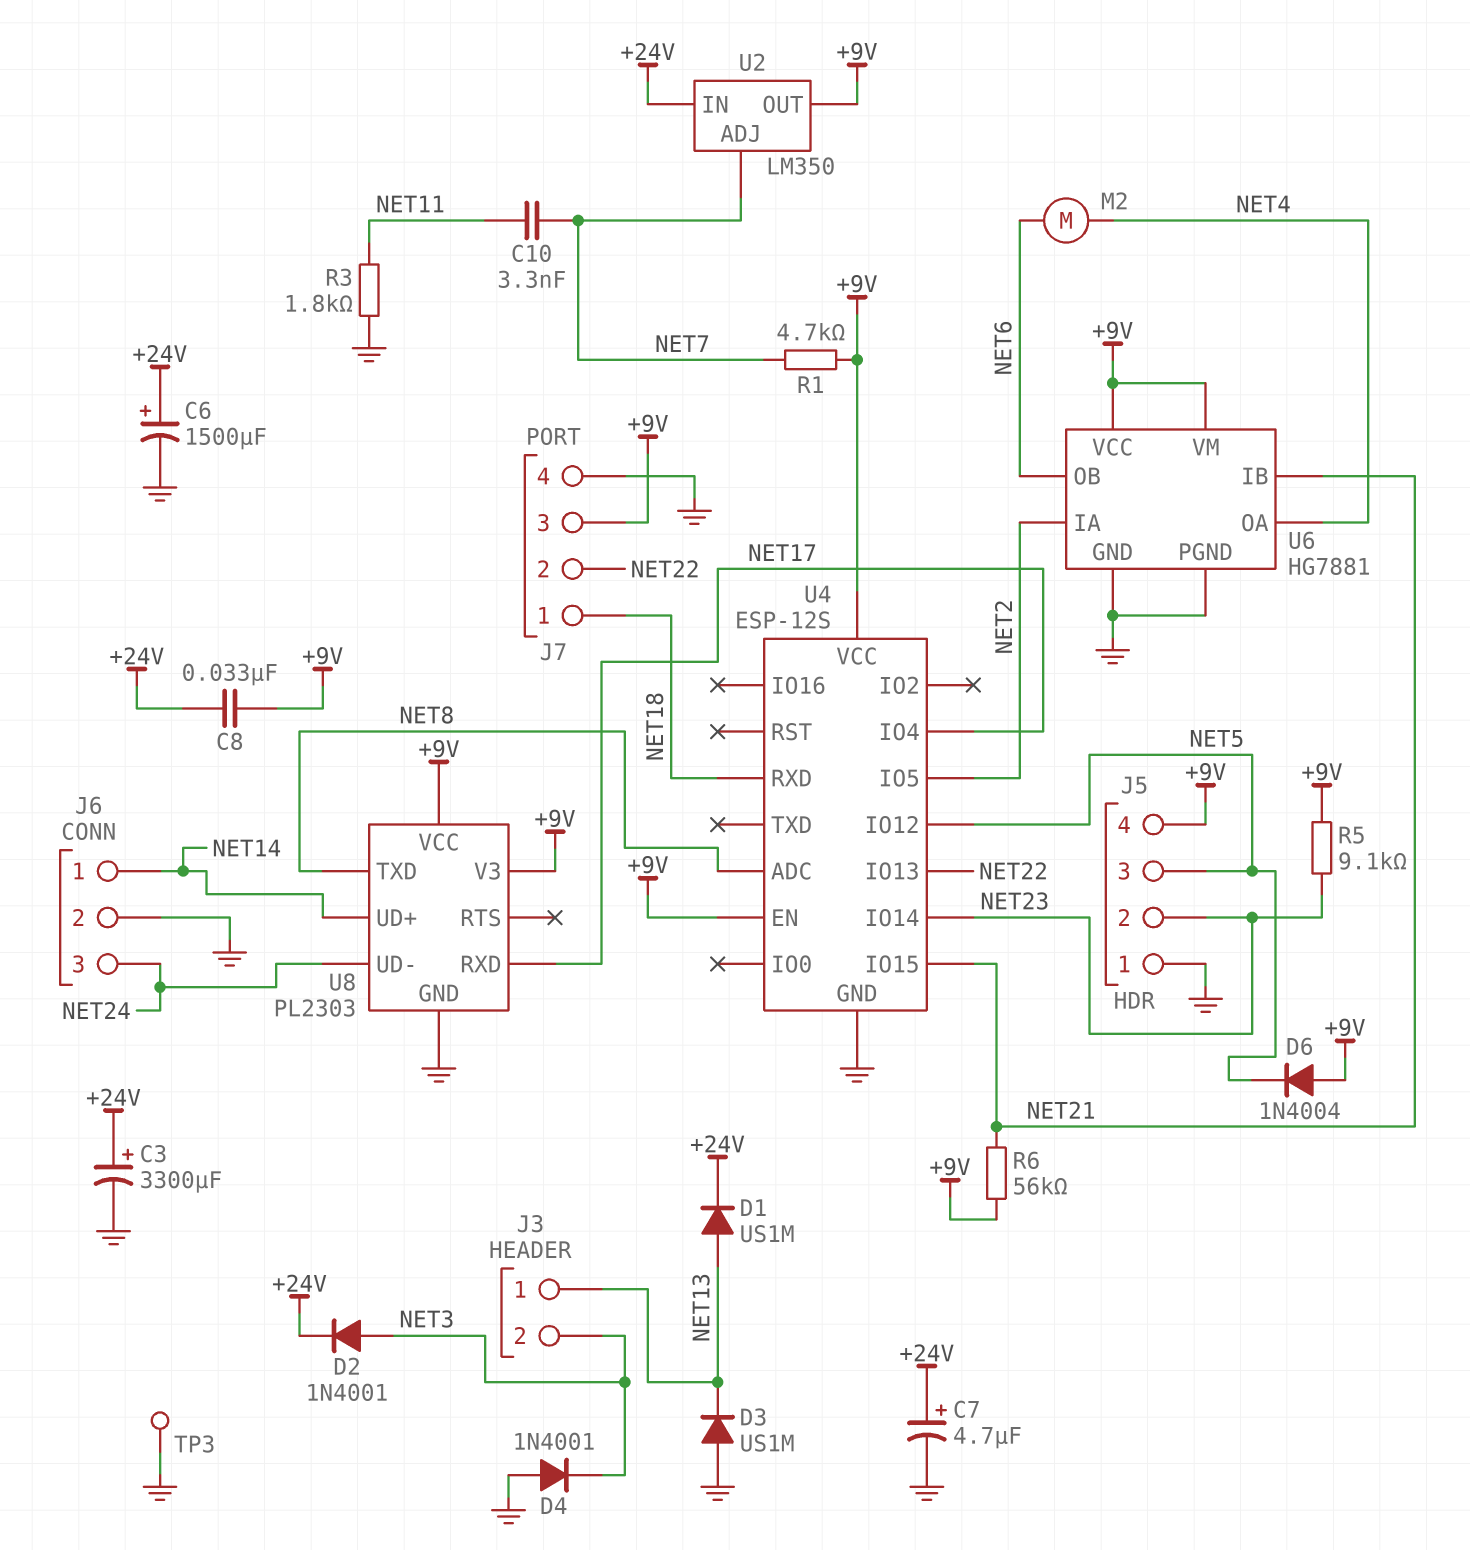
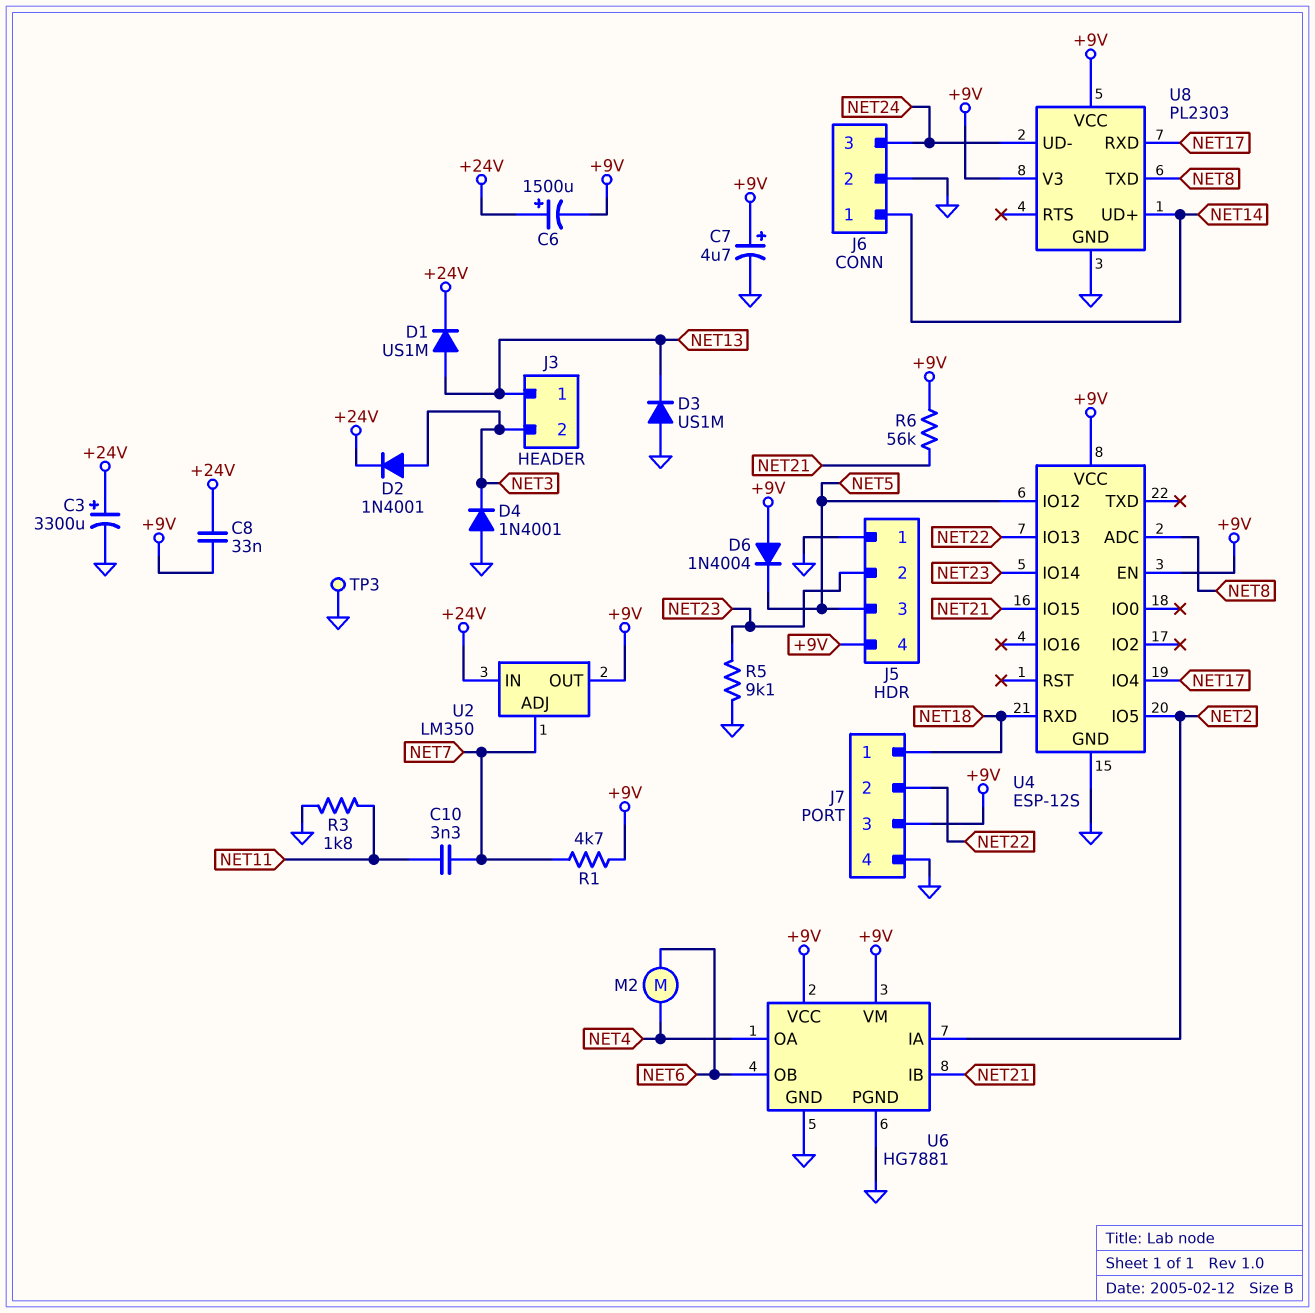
C6: 1500uF (plus +24V, minus GND) -> 1500uF (plus +24V, minus +9V)
C7: 4.7uF (plus +24V, minus GND) -> 4.7uF (plus +9V, minus GND)
R5: 9.1k (+9V, NET23) -> 9.1k (GND, NET23)

